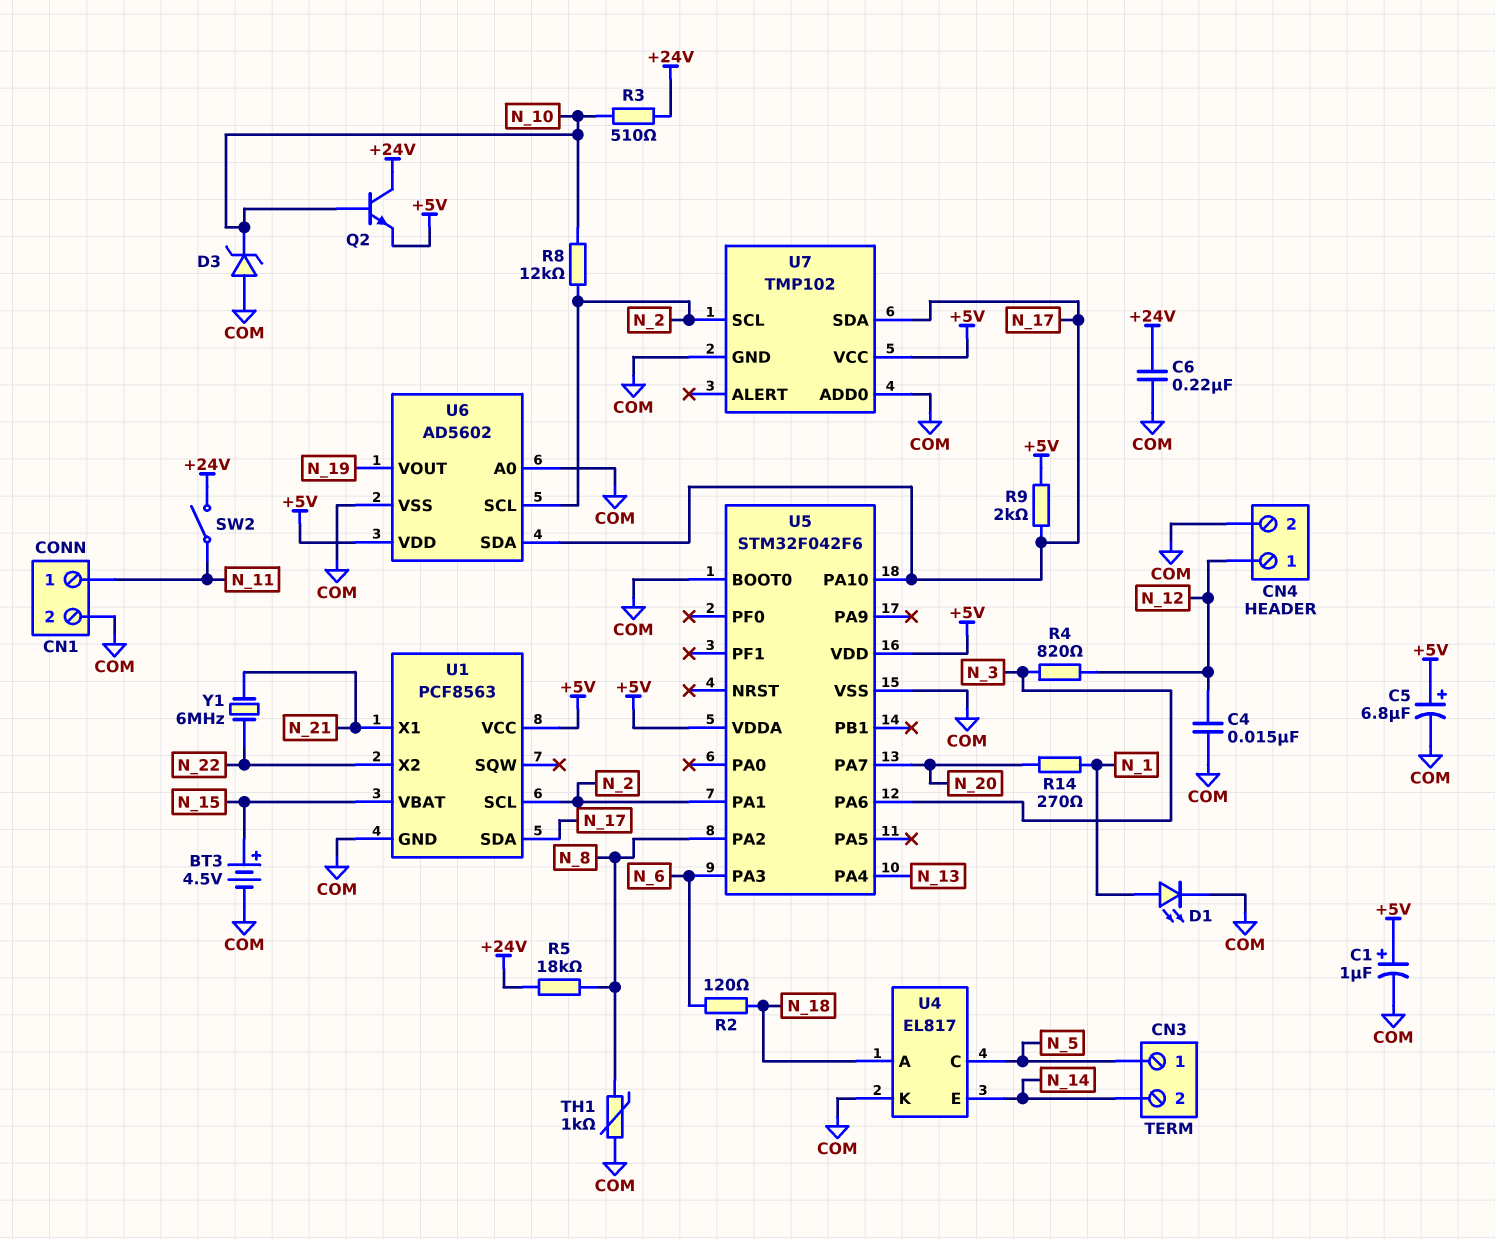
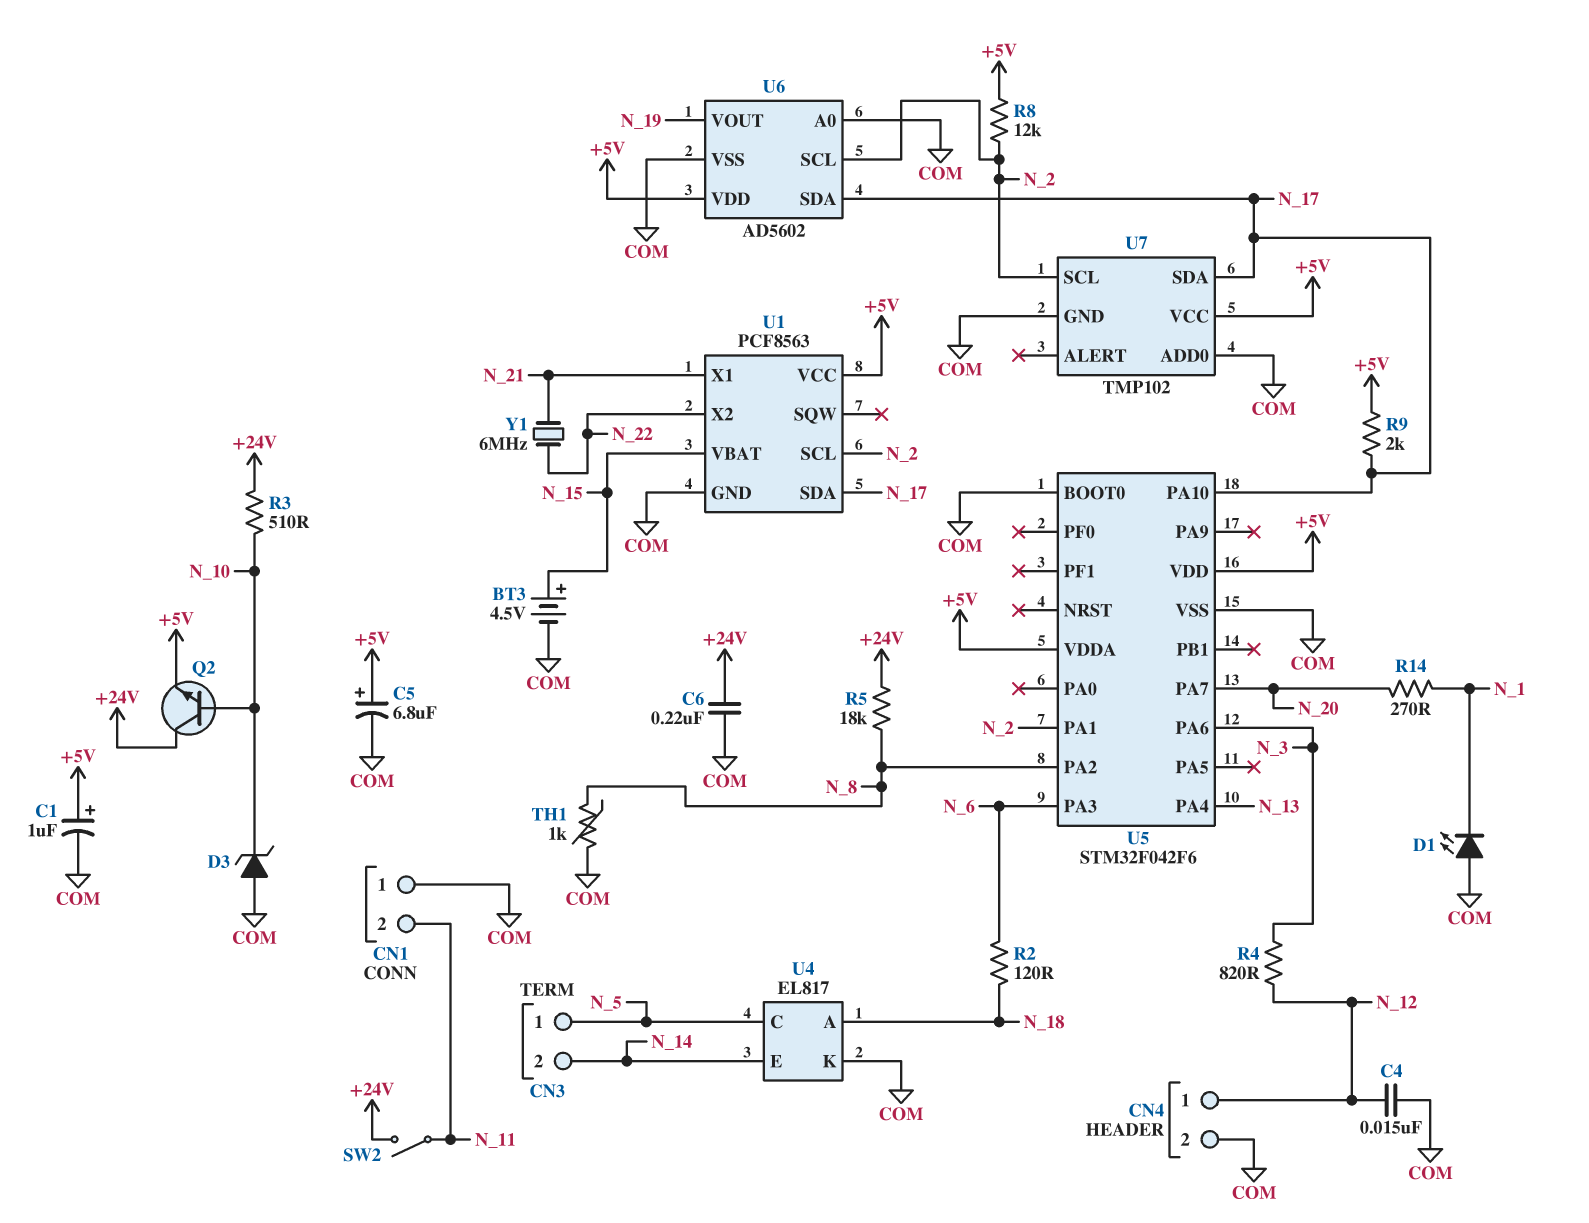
CN1 pin 1: N_11 -> COM
CN1 pin 2: COM -> N_11
D1: LED (A N_1, K COM) -> LED (A COM, K N_1)
R8: 12k (N_2, N_10) -> 12k (+5V, N_2)

